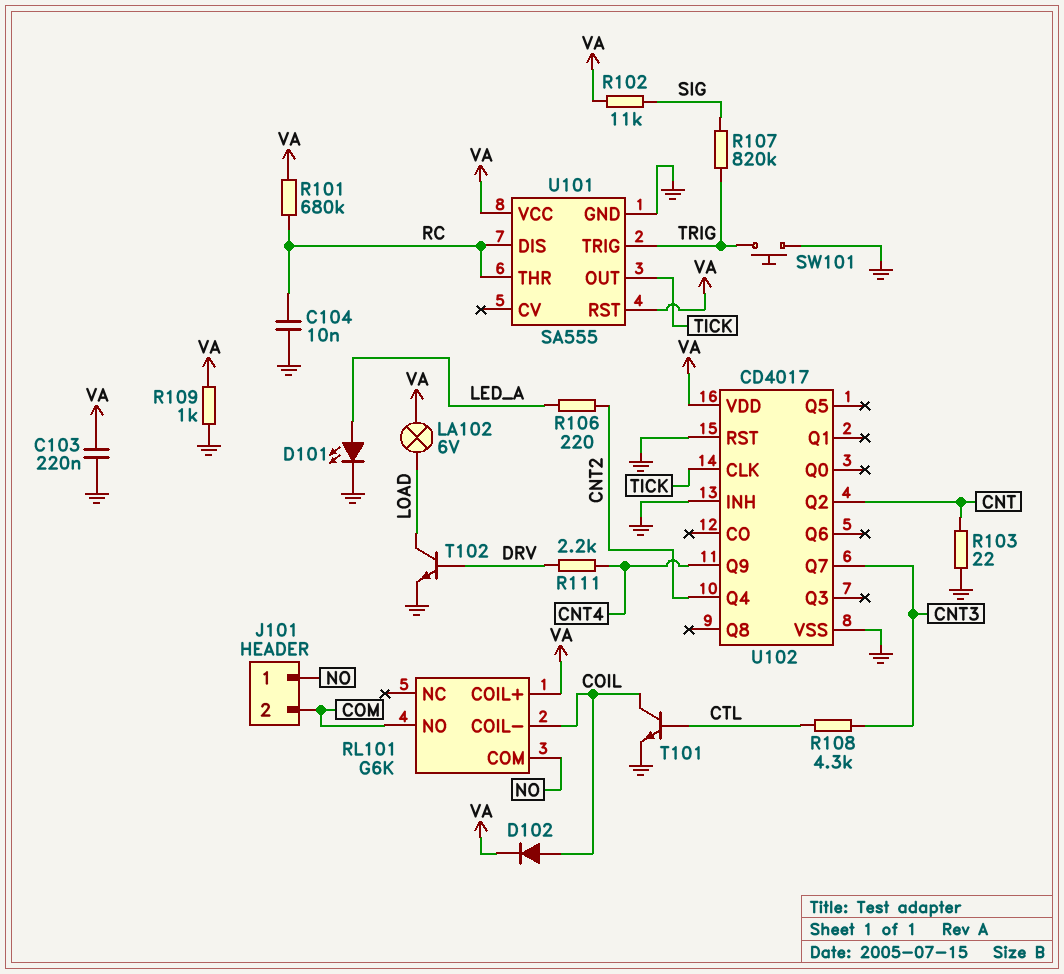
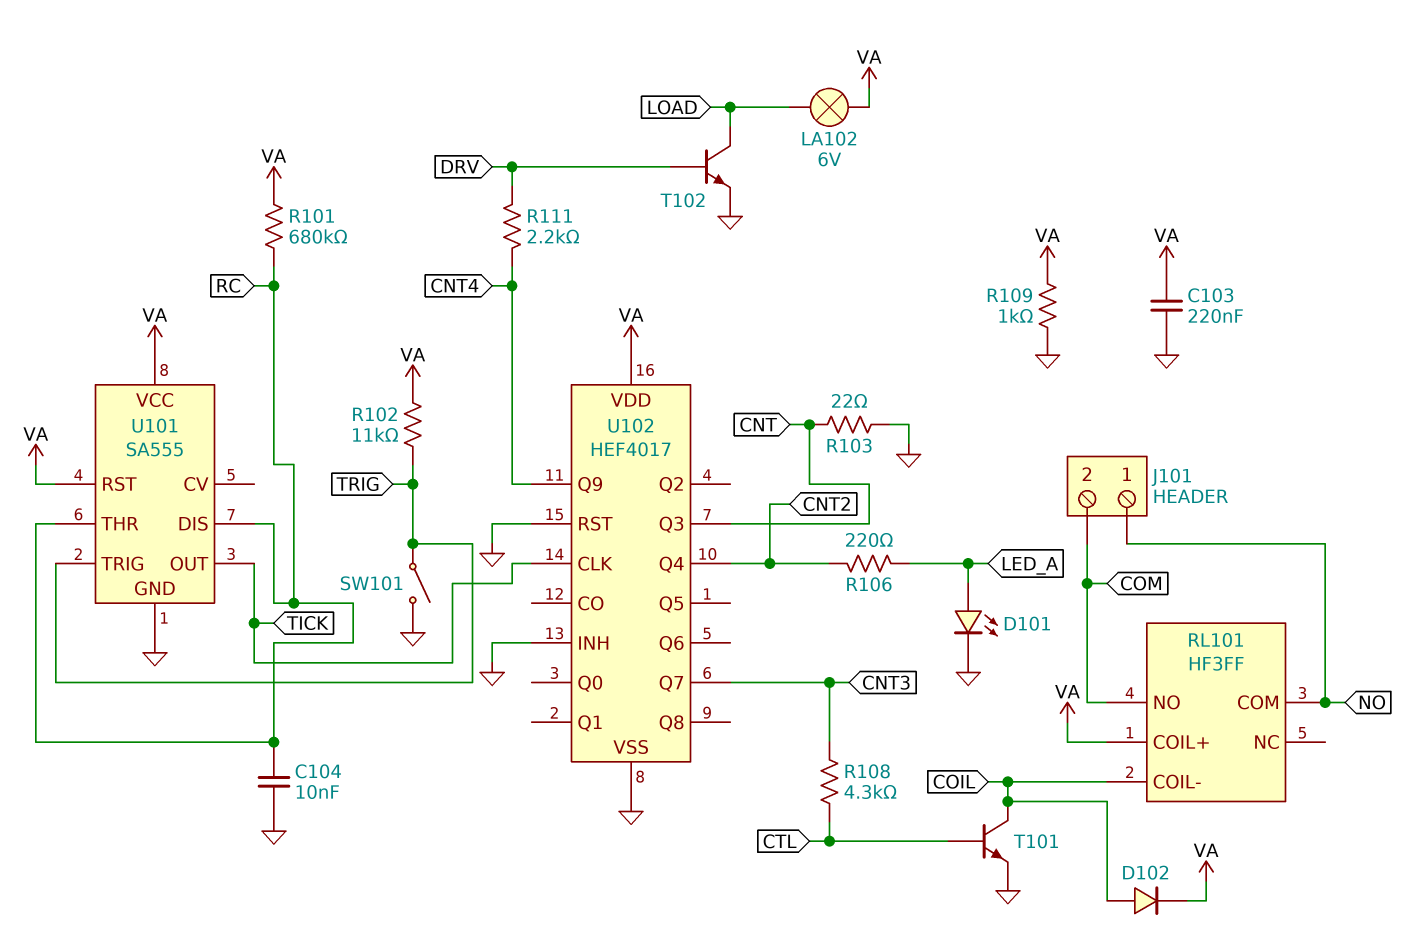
R102: 11k (SIG, VA) -> 11k (TRIG, VA)
R107: 820k (SIG, TRIG) -> none
RL101: G6K -> HF3FF
SW101: button (GND, TRIG) -> switch (GND, TRIG)
U102: CD4017 -> HEF4017
U102 pin Q2: CNT -> none
U102 pin Q3: none -> CNT

